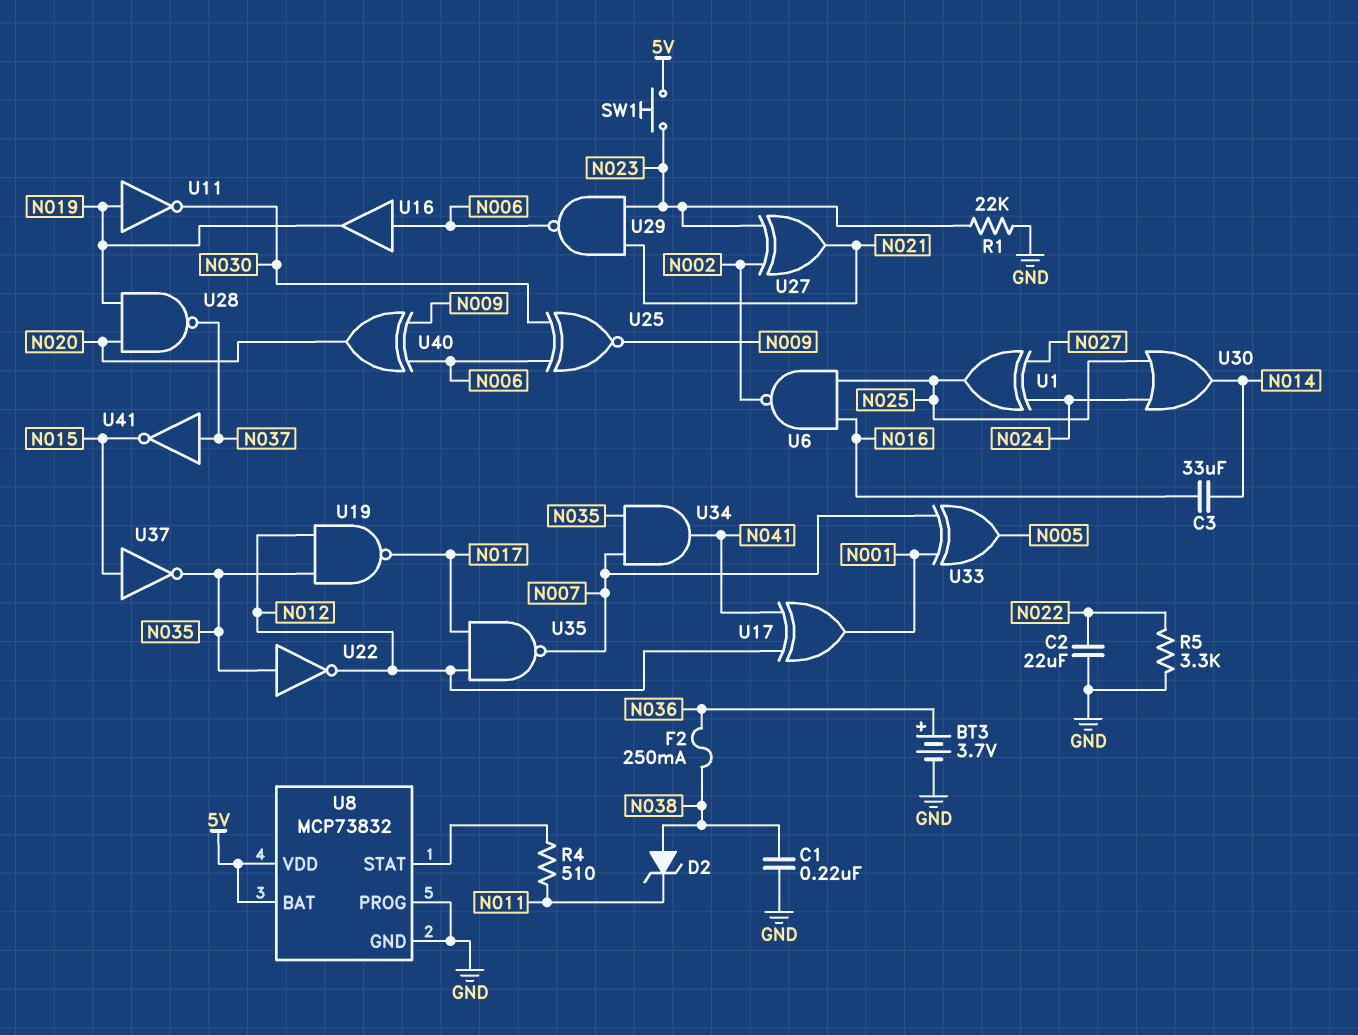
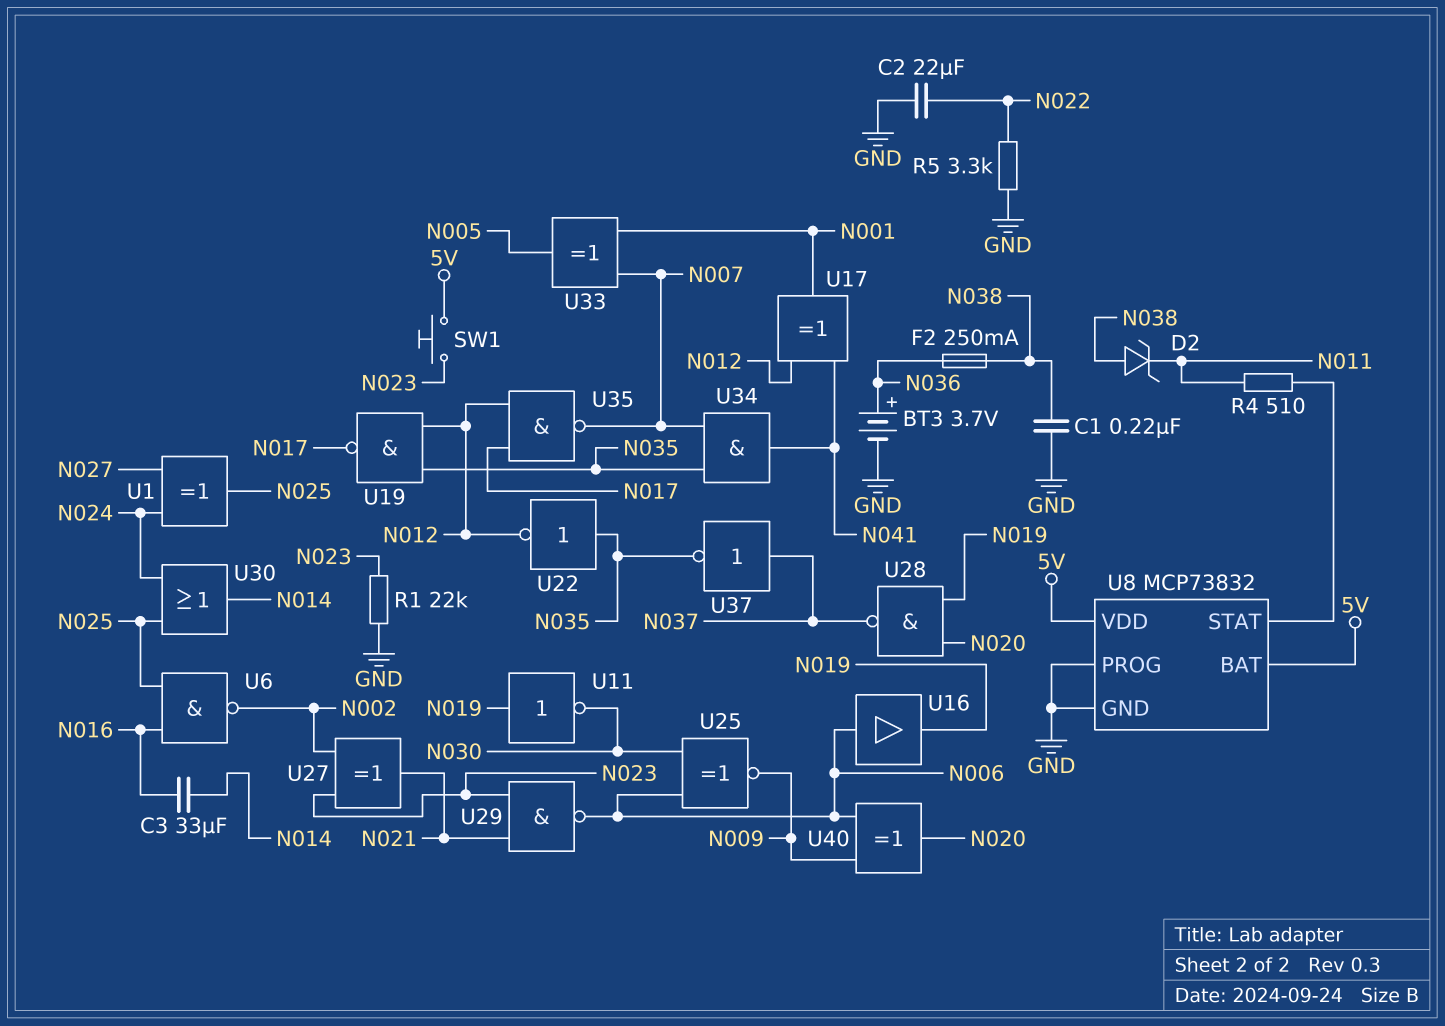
U37: NOT (in N015, out N035) -> NOT (in N037, out N035)
U41: NOT (in N037, out N015) -> none

